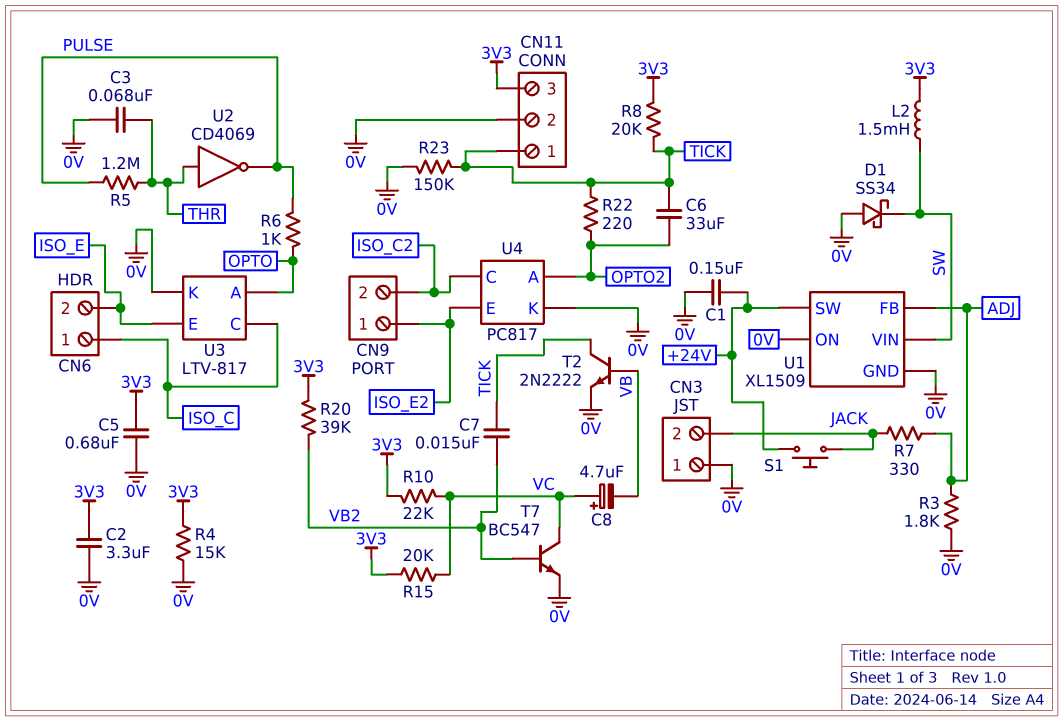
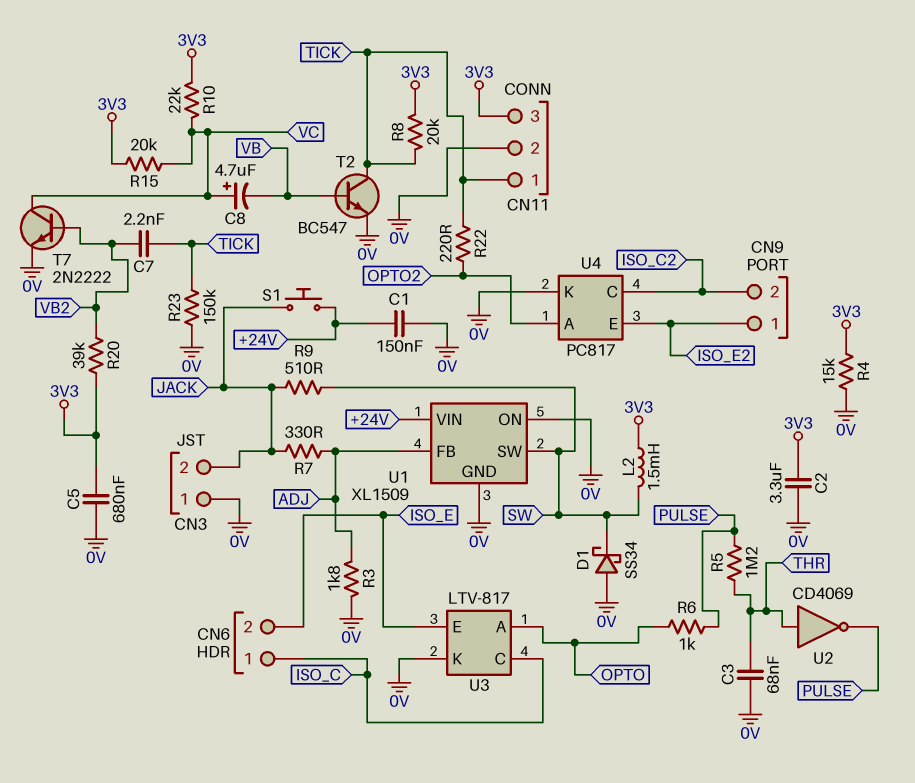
C6: 33uF (OPTO2, TICK) -> none
C7: 15nF (TICK, VB2) -> 2.2nF (TICK, VB2)
R9: none -> 510 (JACK, SW)
T2: NPN 2N2222 (B VB, C TICK, E 0V) -> NPN BC547 (B VB, C TICK, E 0V)
T7: NPN BC547 (B VB2, C VC, E 0V) -> NPN 2N2222 (B VB2, C VC, E 0V)
U1 pin SW: +24V -> SW
U1 pin VIN: SW -> +24V

